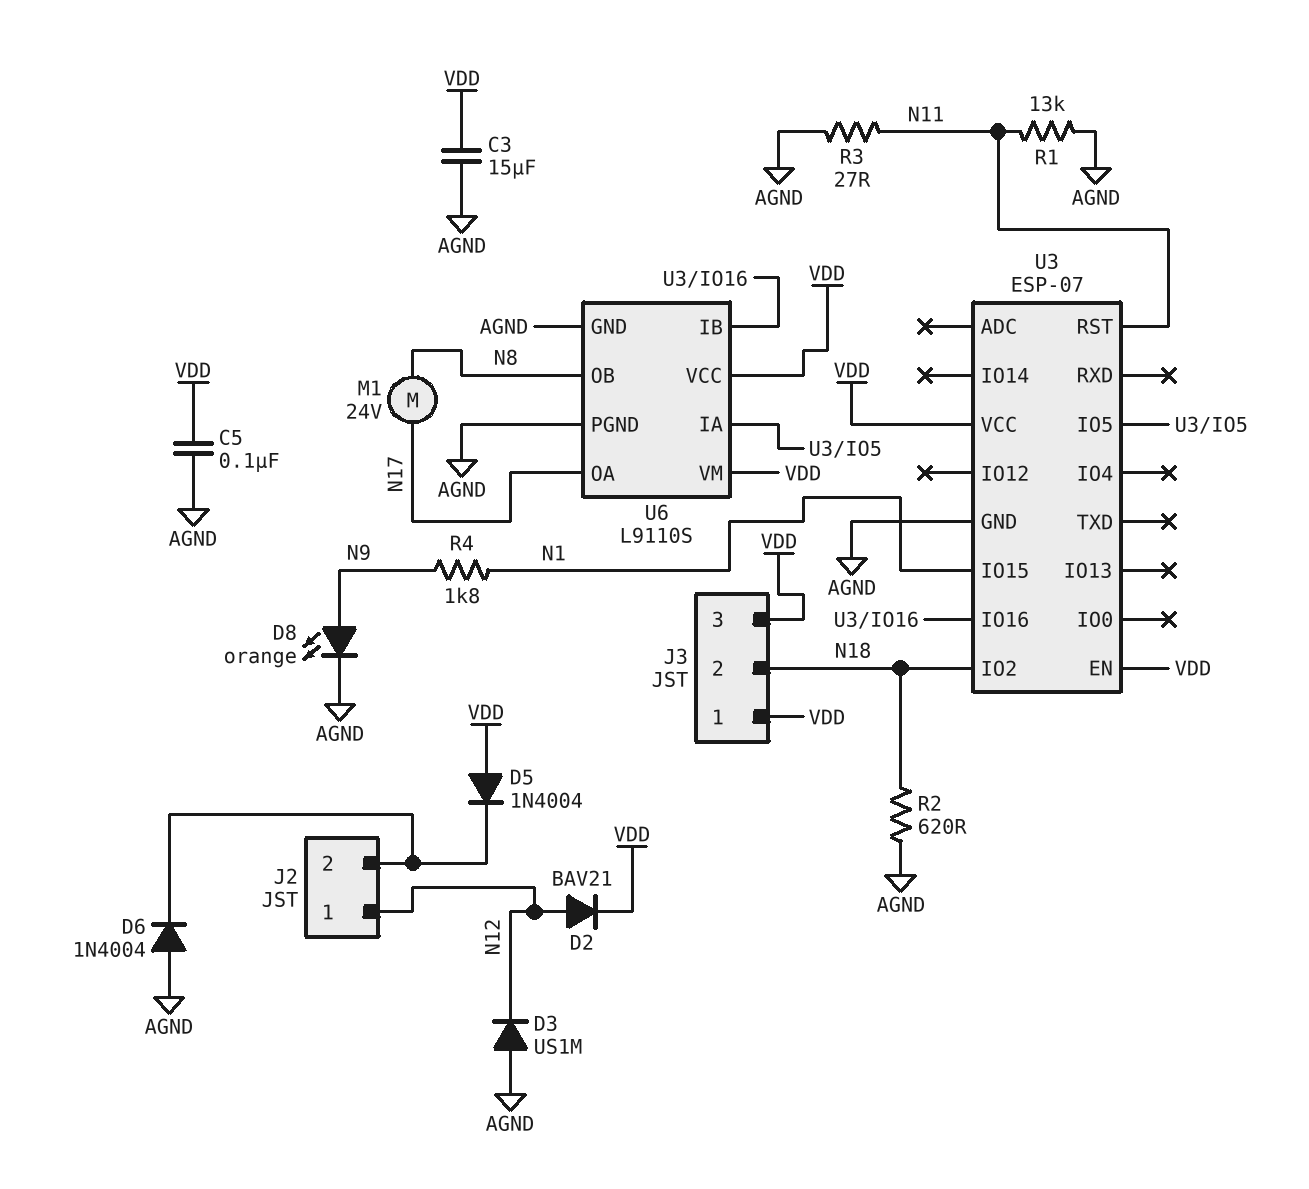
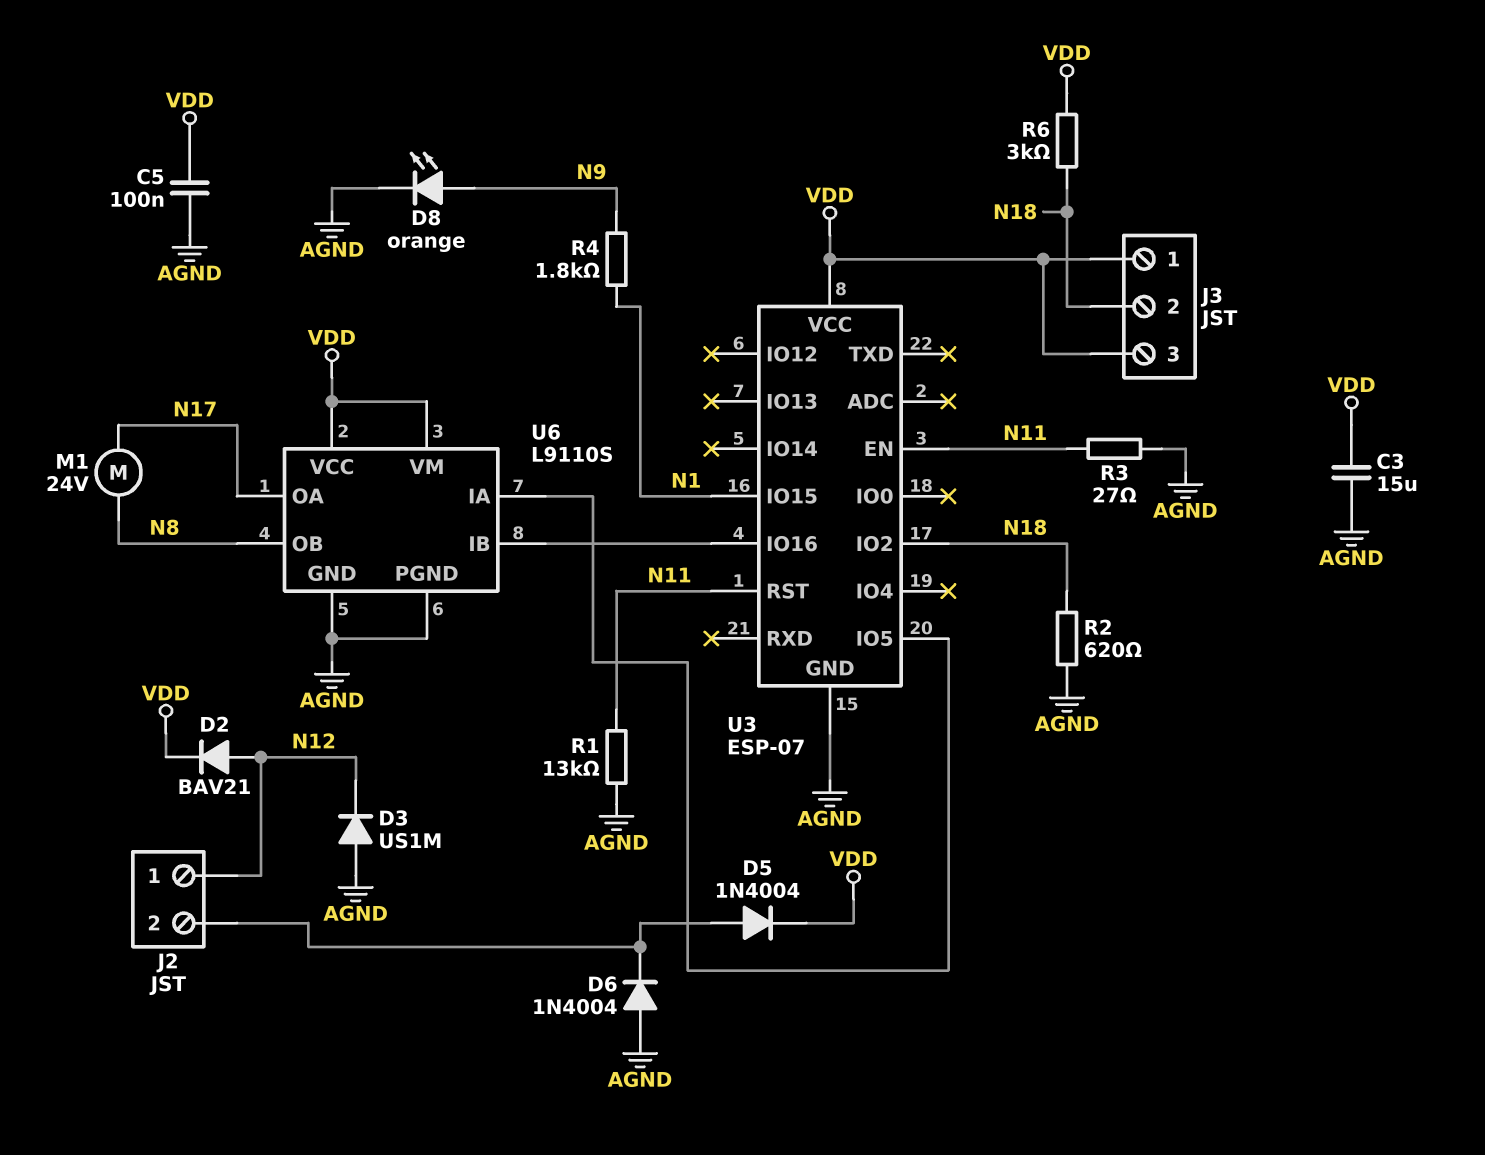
D5: diode 1N4004 (A VDD, K J2/2) -> diode 1N4004 (A J2/2, K VDD)
R6: none -> 3k (N18, VDD)
U3 pin EN: VDD -> N11

